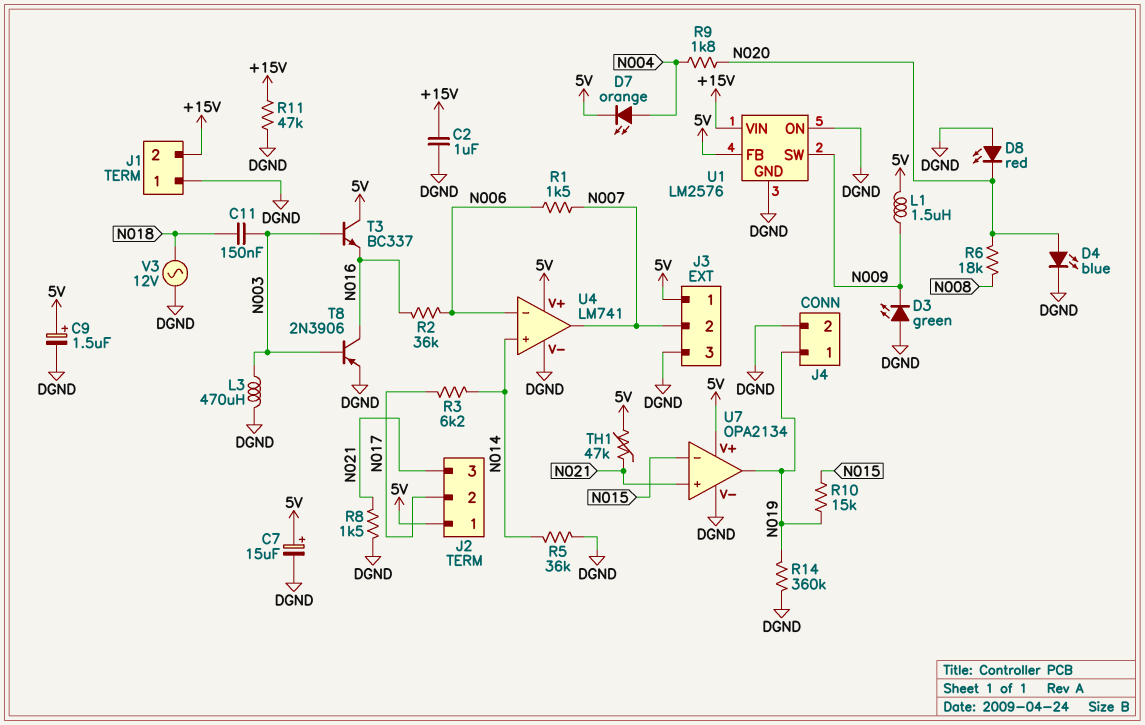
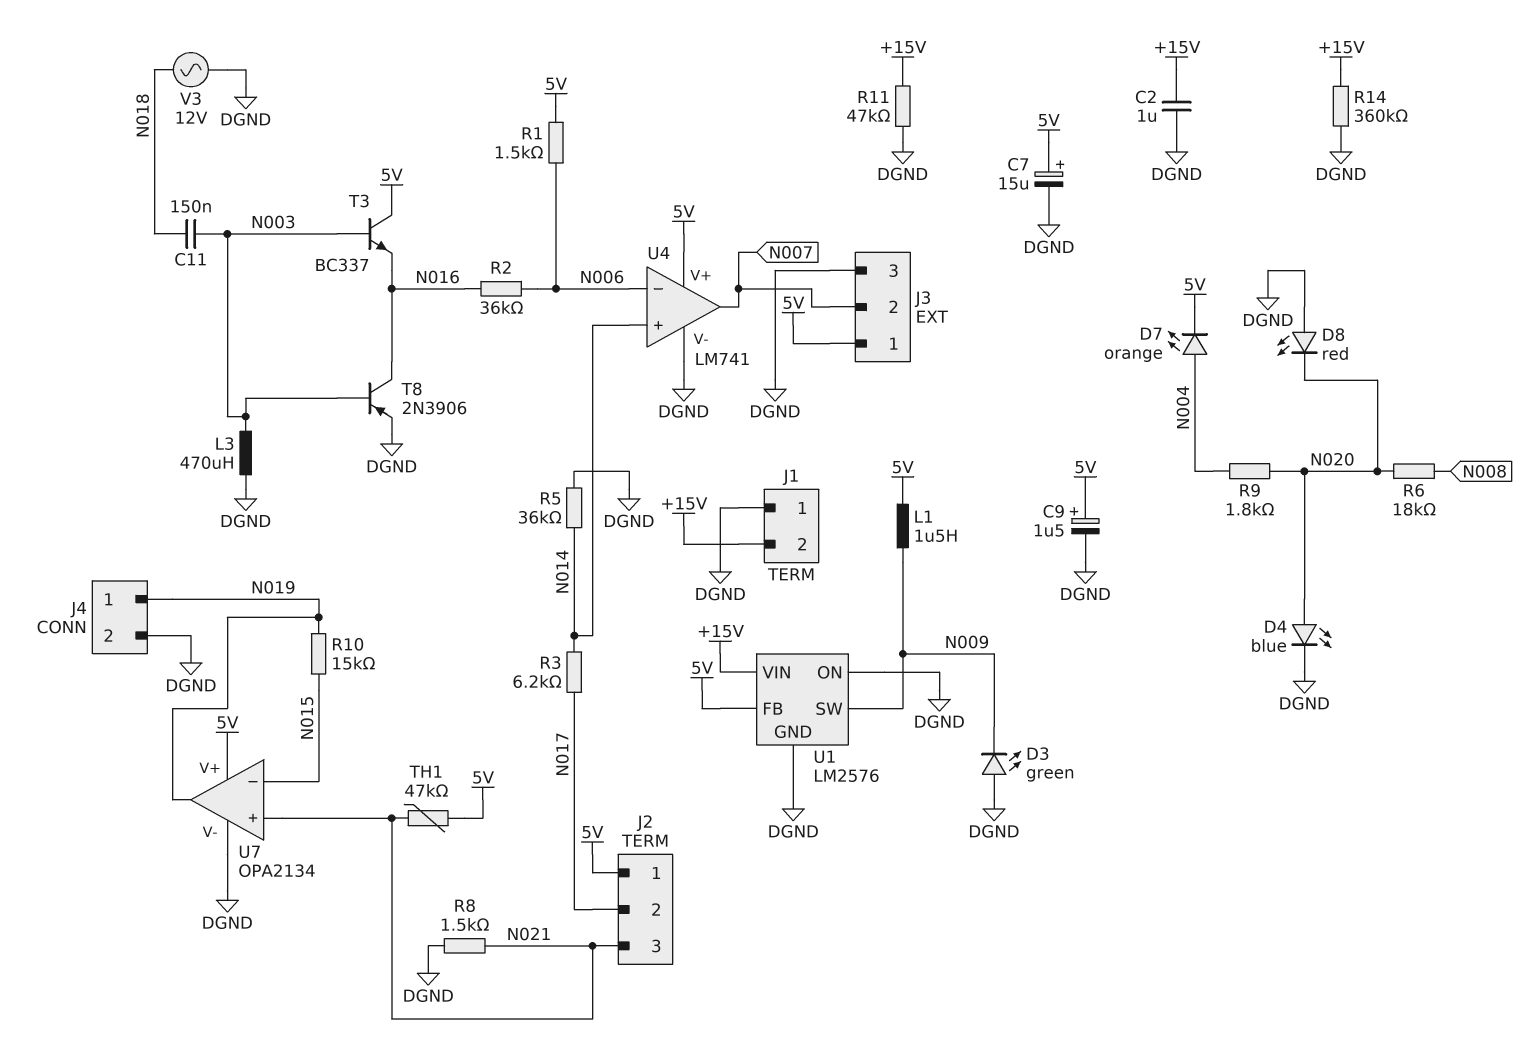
R1: 1.5k (N006, N007) -> 1.5k (5V, N006)
R14: 360k (DGND, N019) -> 360k (+15V, DGND)

